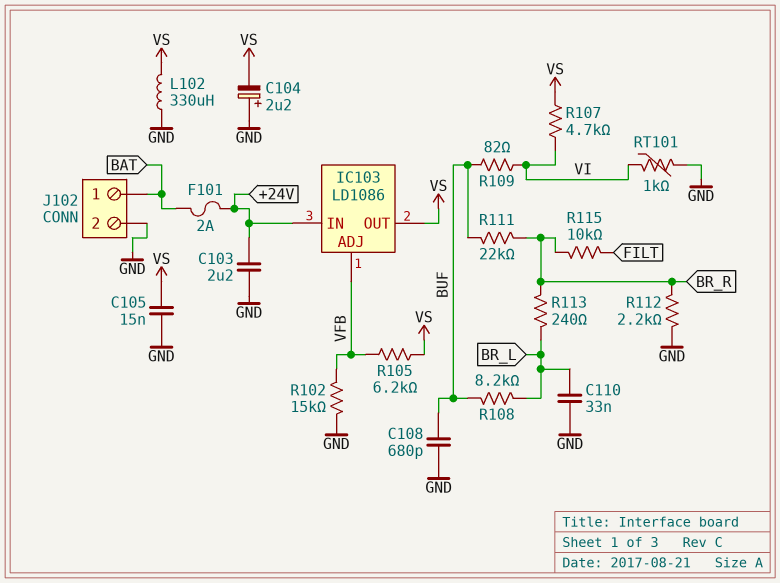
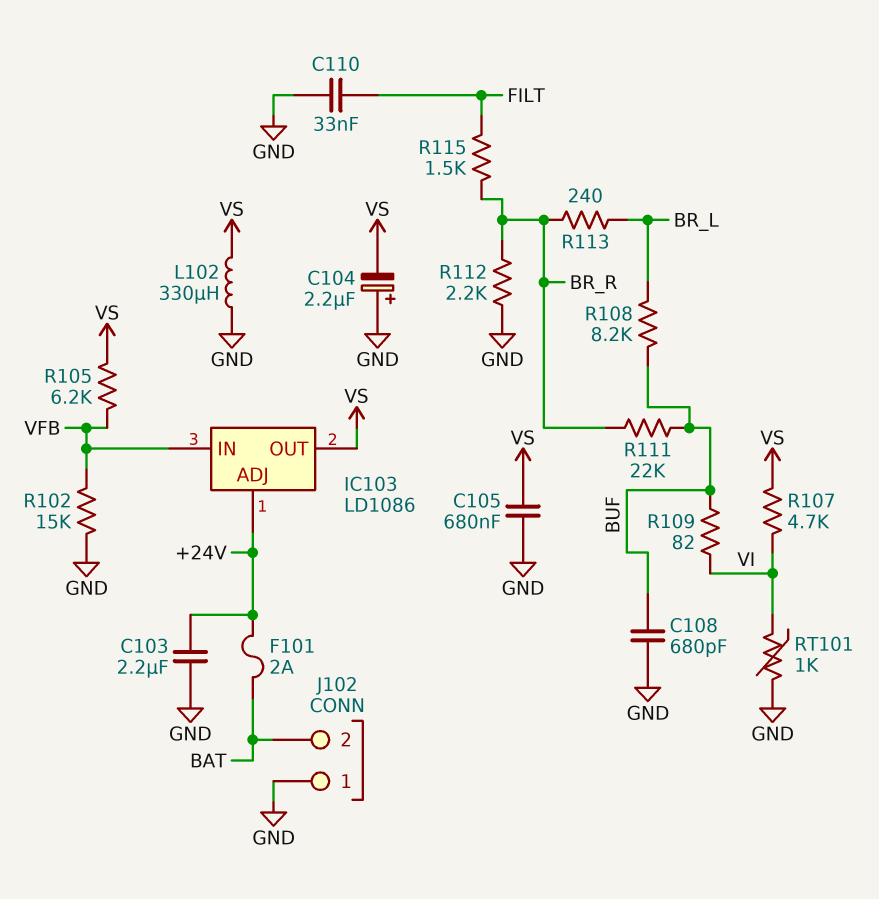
C105: 15nF (GND, VS) -> 680nF (GND, VS)
C110: 33nF (BR_L, GND) -> 33nF (FILT, GND)
IC103 pin ADJ: VFB -> +24V
IC103 pin IN: +24V -> VFB
J102 pin 1: BAT -> GND
J102 pin 2: GND -> BAT
R115: 10k (BR_R, FILT) -> 1.5k (BR_R, FILT)

